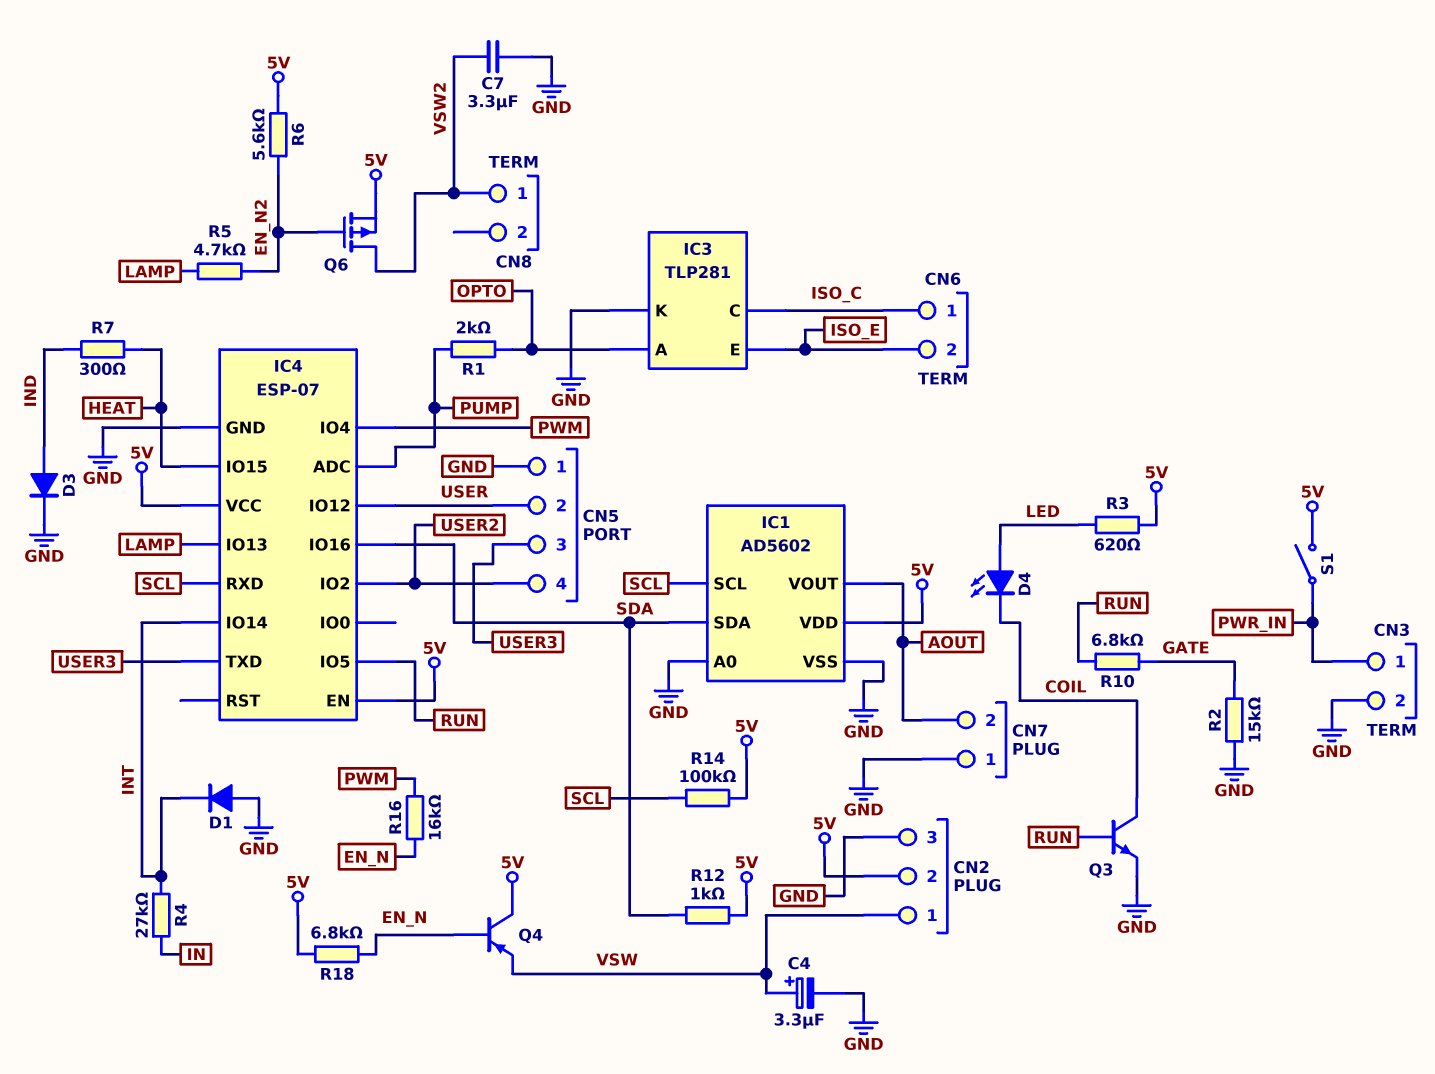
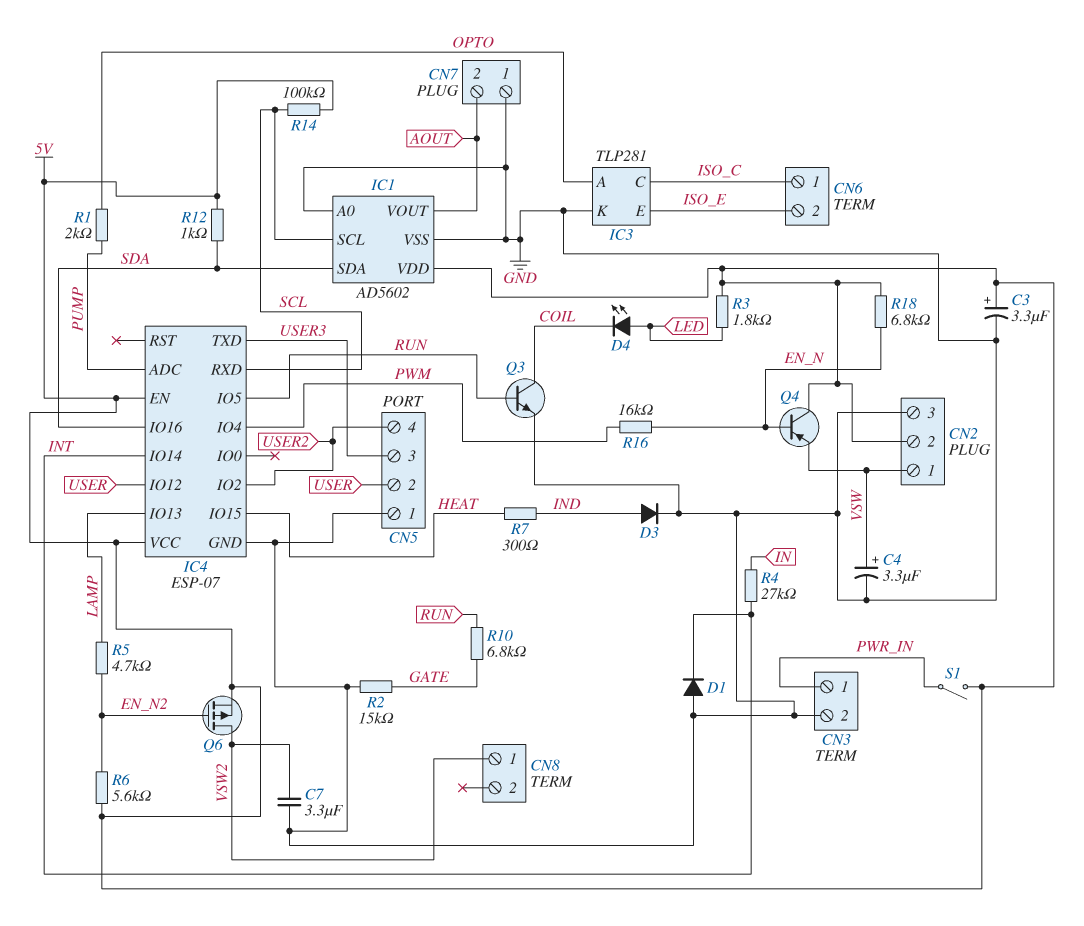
C3: none -> 3.3uF (plus 5V, minus GND)
R3: 620 (5V, LED) -> 1.8k (5V, LED)

